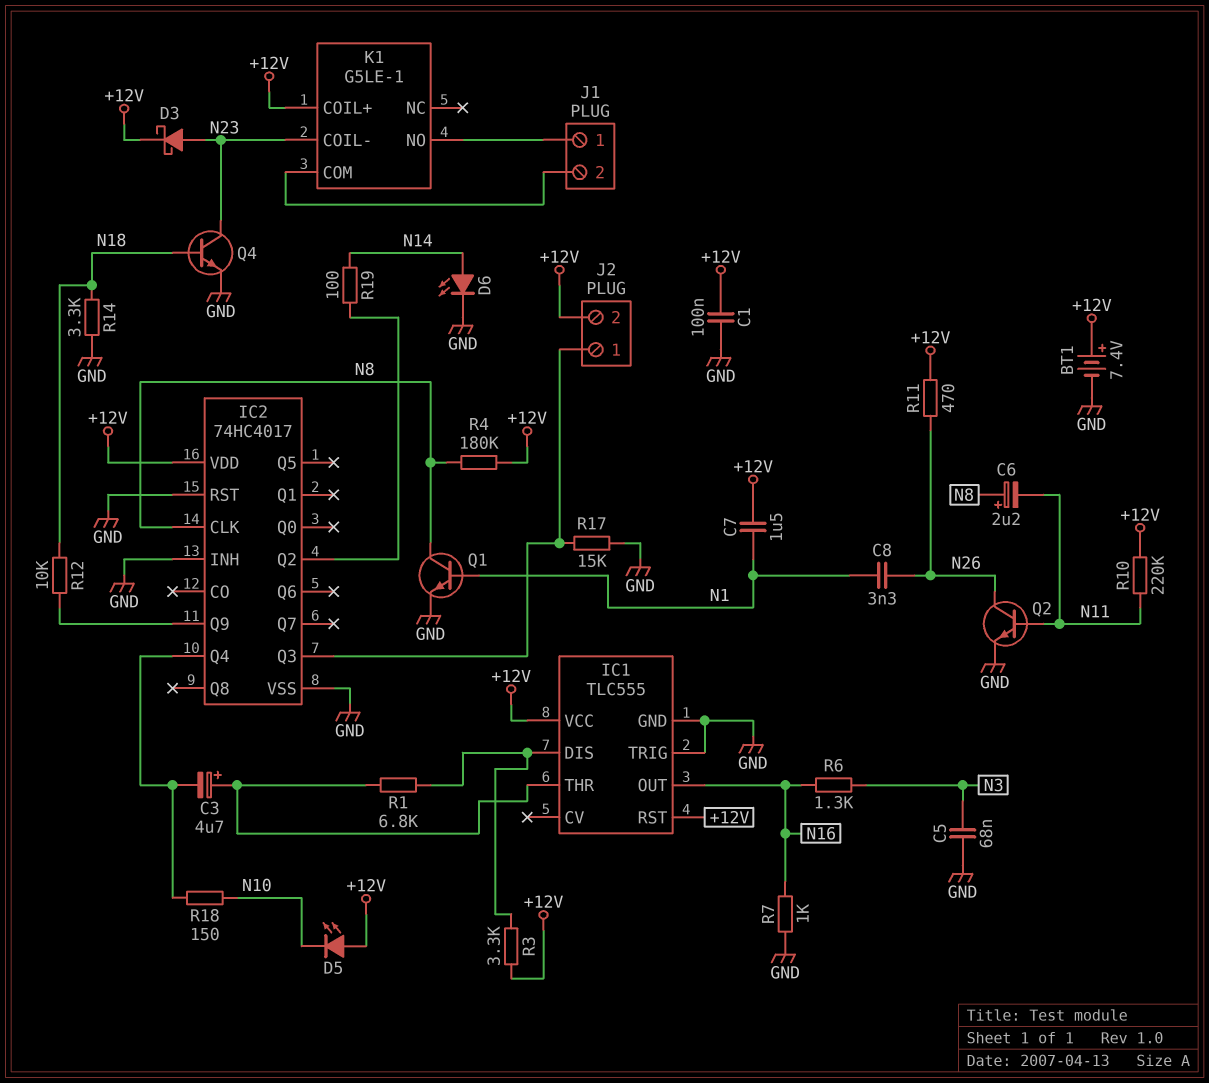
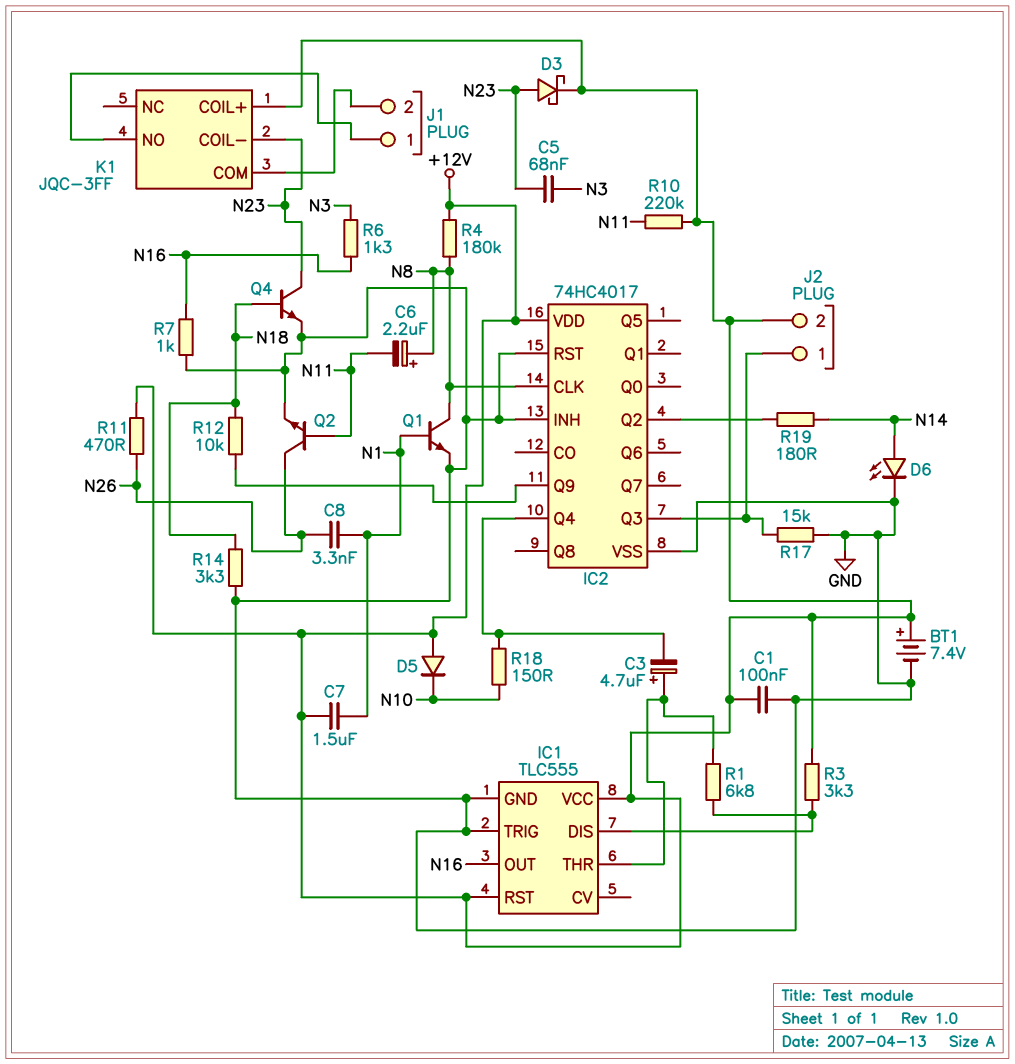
C5: 68nF (GND, N3) -> 68nF (N3, N23)
D5: LED (A +12V, K N10) -> diode (A +12V, K N10)
K1: G5LE-1 -> JQC-3FF
R19: 100 (IC2/Q2, N14) -> 180 (IC2/Q2, N14)

